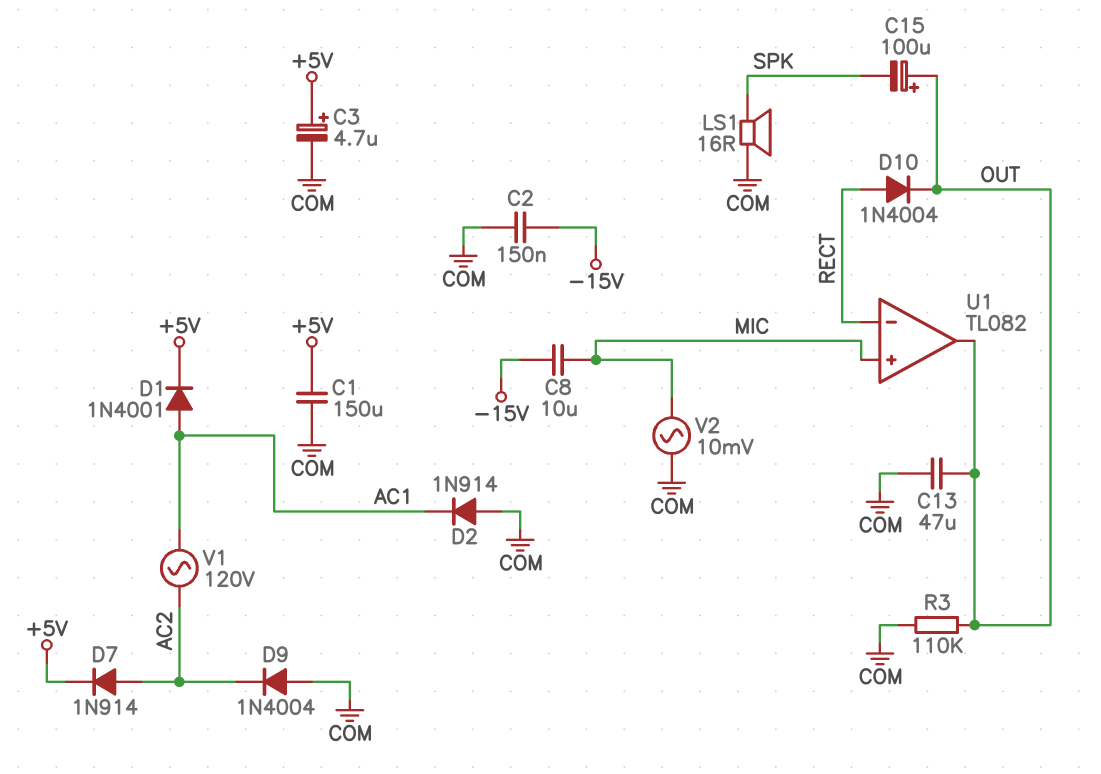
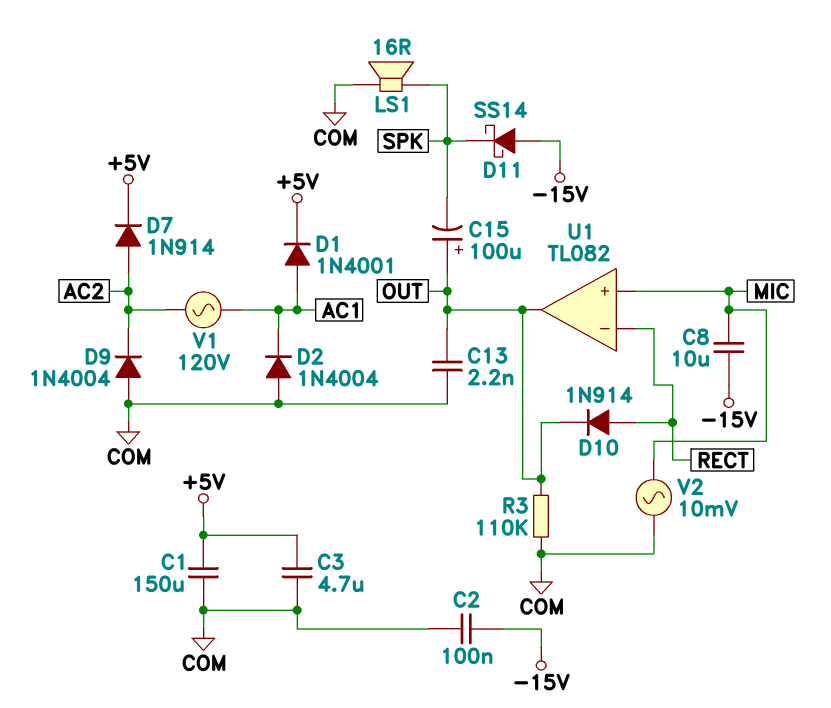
C2: 150nF (-15V, COM) -> 100nF (-15V, COM)
C3: 4.7uF (plus +5V, minus COM) -> 4.7uF (+5V, COM)
C13: 47uF (COM, OUT) -> 2.2nF (COM, OUT)
D2: diode 1N914 (A COM, K AC1) -> diode 1N4004 (A COM, K AC1)
D10: diode 1N4004 (A RECT, K OUT) -> diode 1N914 (A RECT, K OUT)
D11: none -> schottky SS14 (A -15V, K SPK)

